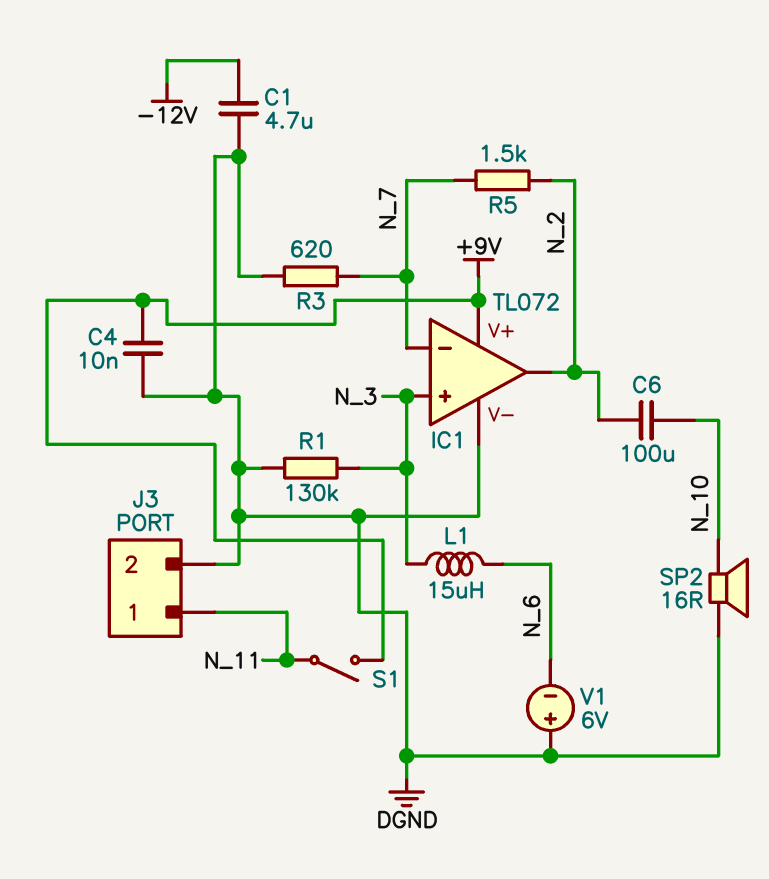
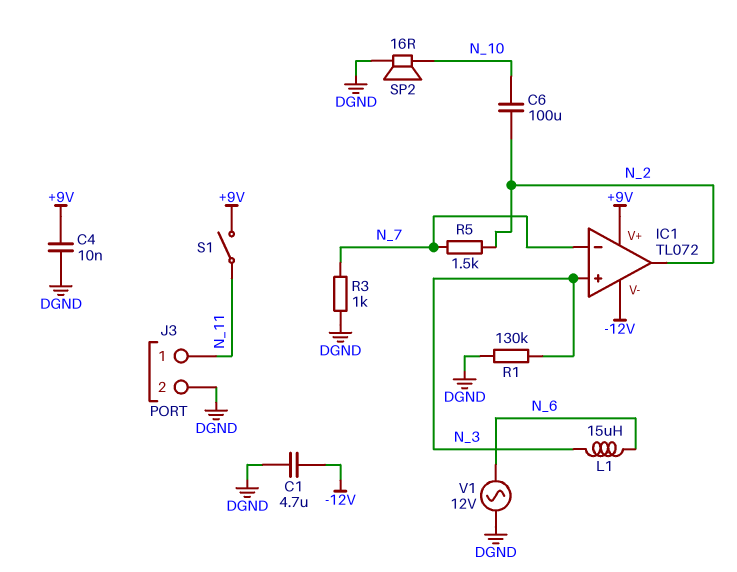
IC1 pin V-: DGND -> -12V
R3: 620 (DGND, N_7) -> 1k (DGND, N_7)
V1: 6V (plus DGND, minus N_6) -> AC 12V (DGND, N_6)

